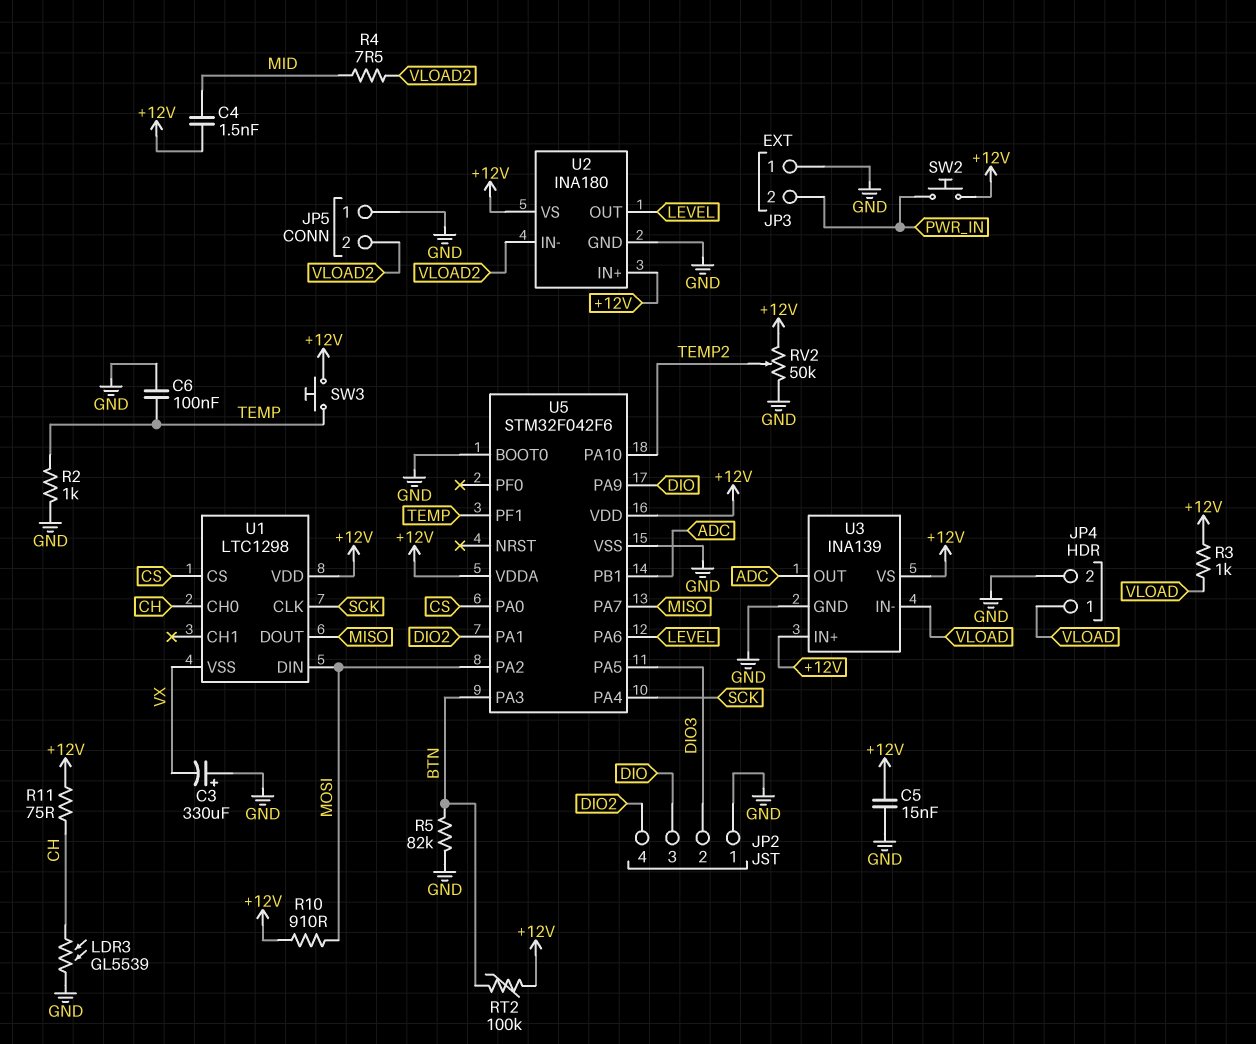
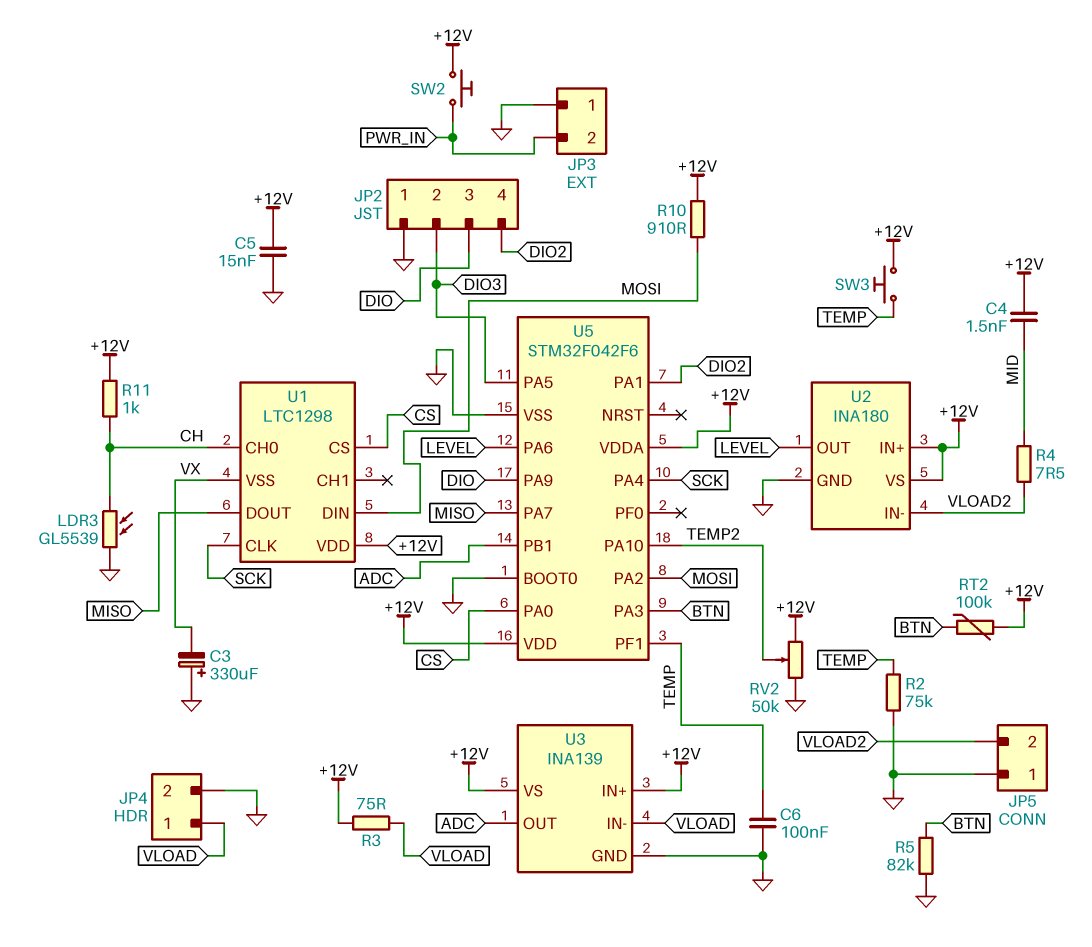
R2: 1k (GND, TEMP) -> 75k (GND, TEMP)
R3: 1k (+12V, VLOAD) -> 75 (+12V, VLOAD)
R11: 75 (+12V, CH) -> 1k (+12V, CH)

